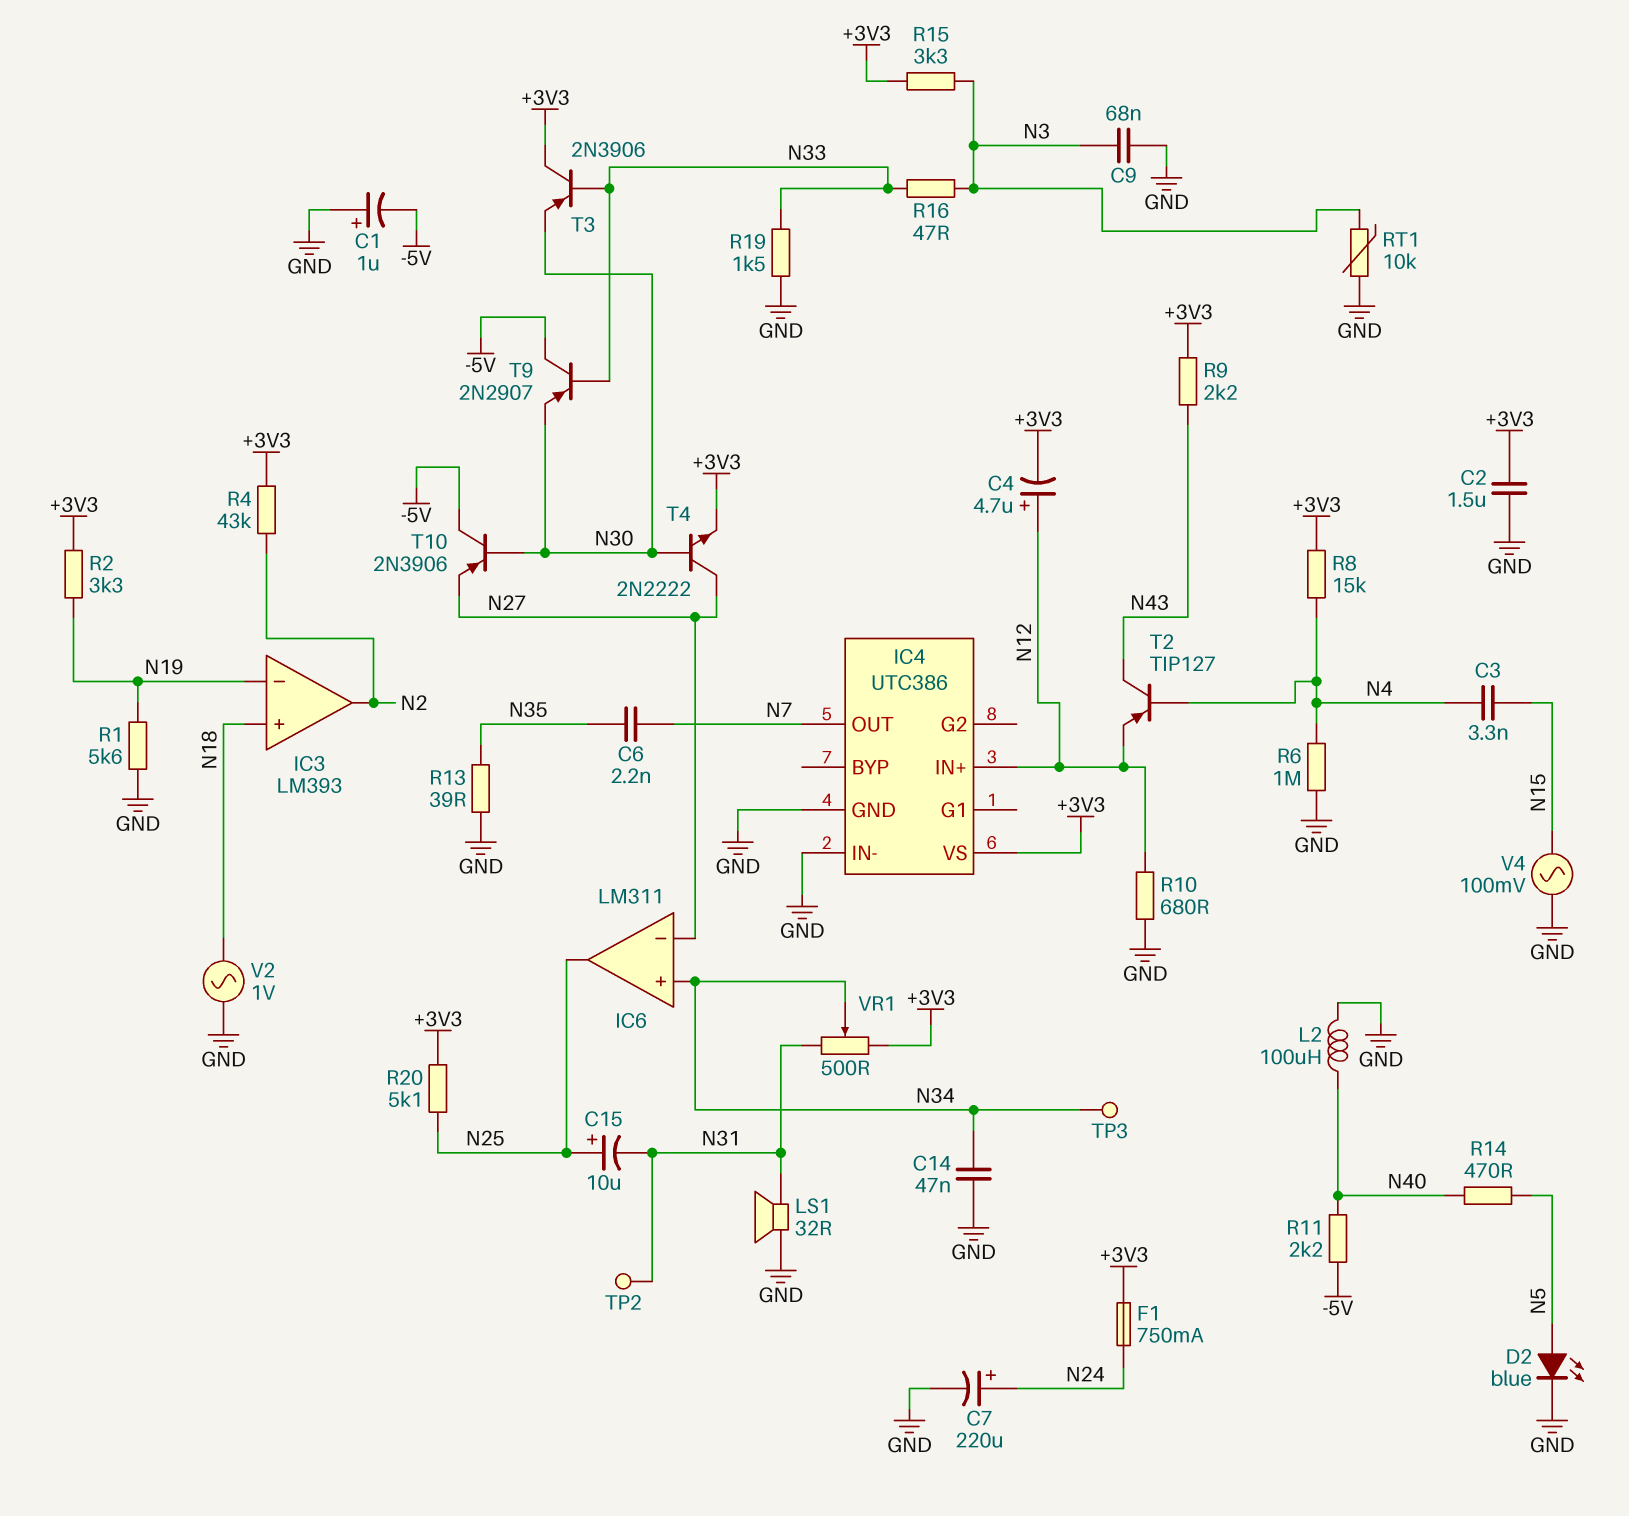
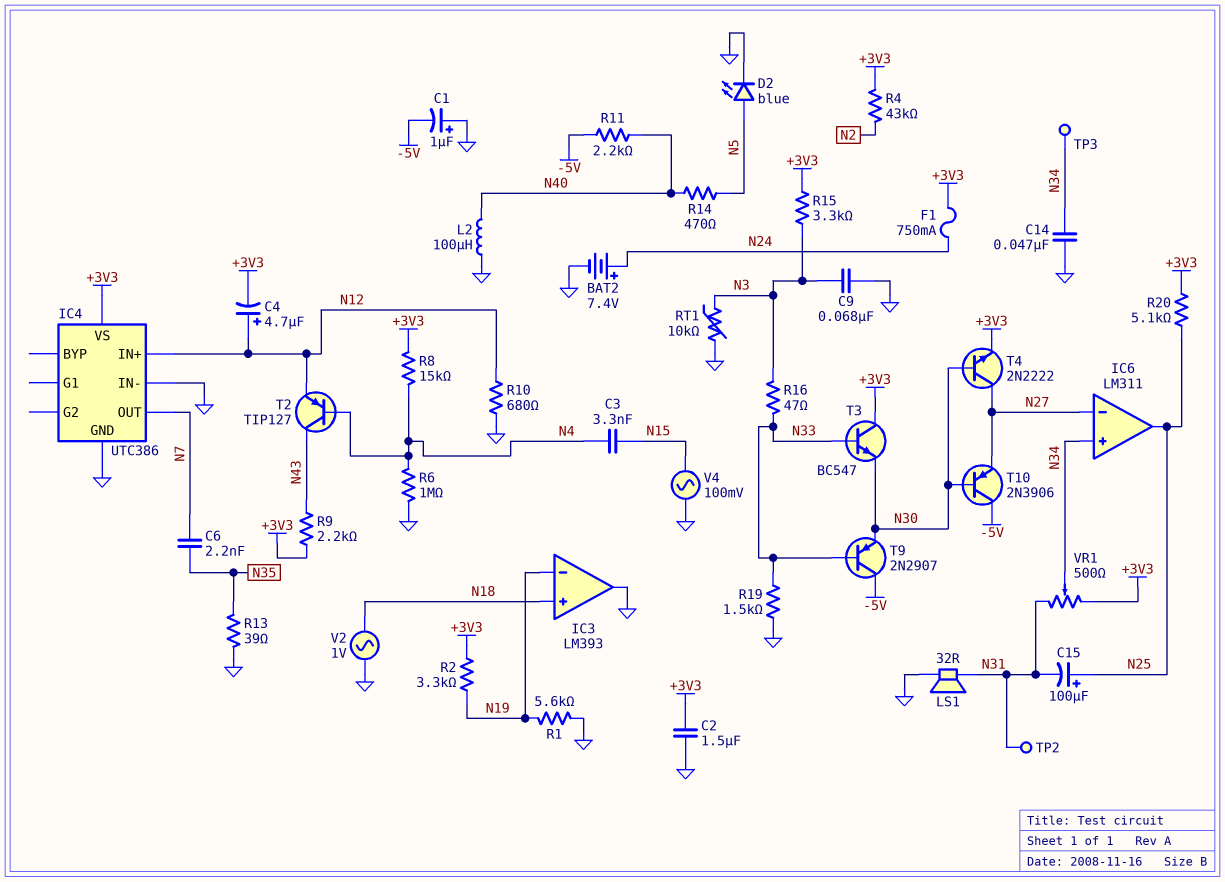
BAT2: none -> 7.4V (plus N24, minus GND)
C7: 220uF (plus N24, minus GND) -> none
C15: 10uF (plus N25, minus N31) -> 100uF (plus N25, minus N31)
IC3 pin out: N2 -> GND
T3: PNP 2N3906 (B N33, C +3V3, E N30) -> NPN BC547 (B N33, C +3V3, E N30)

